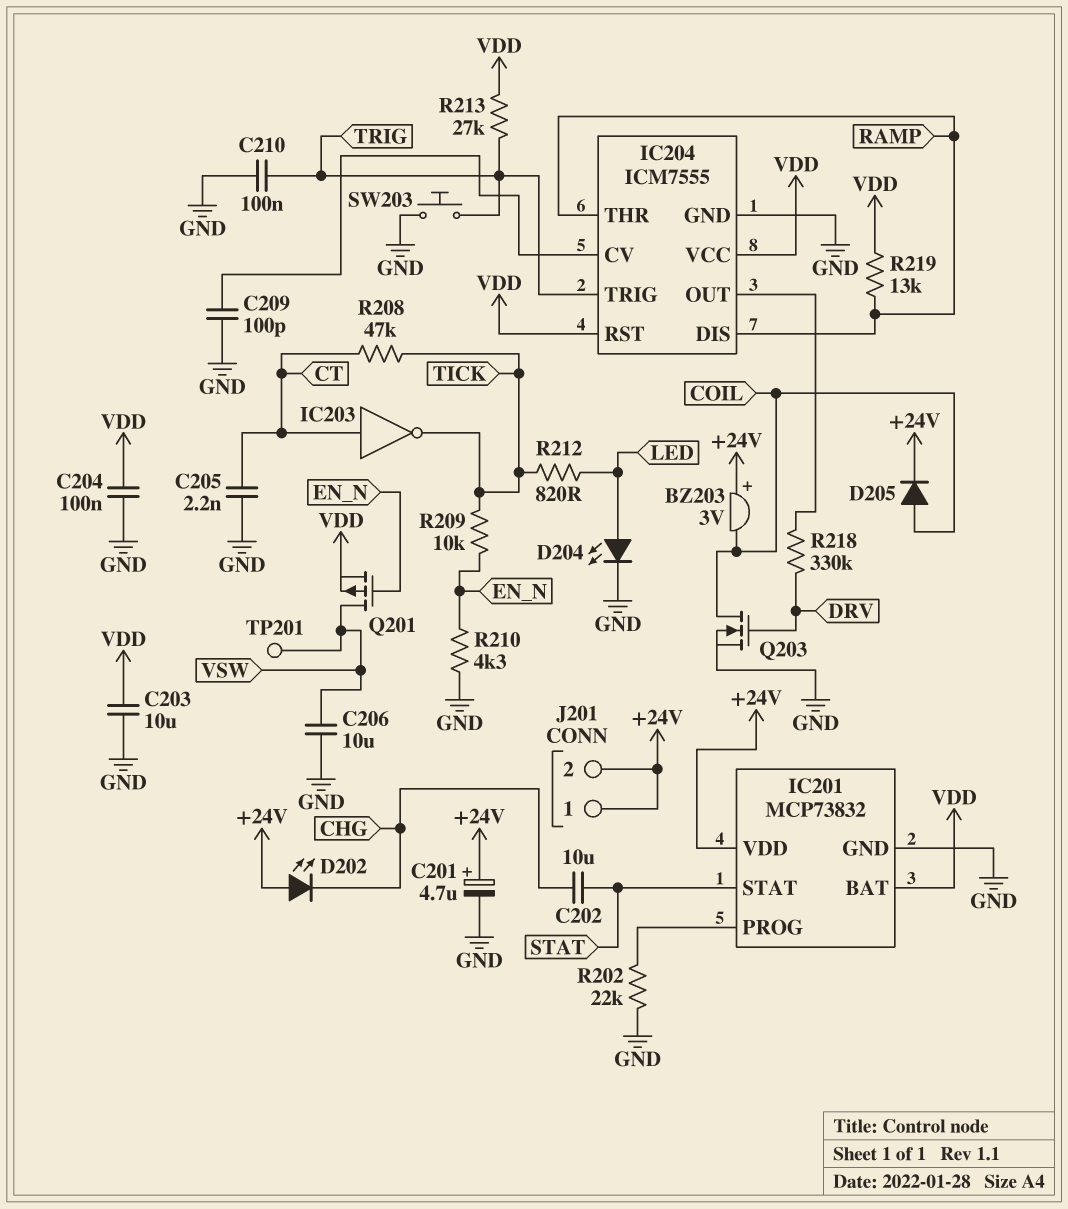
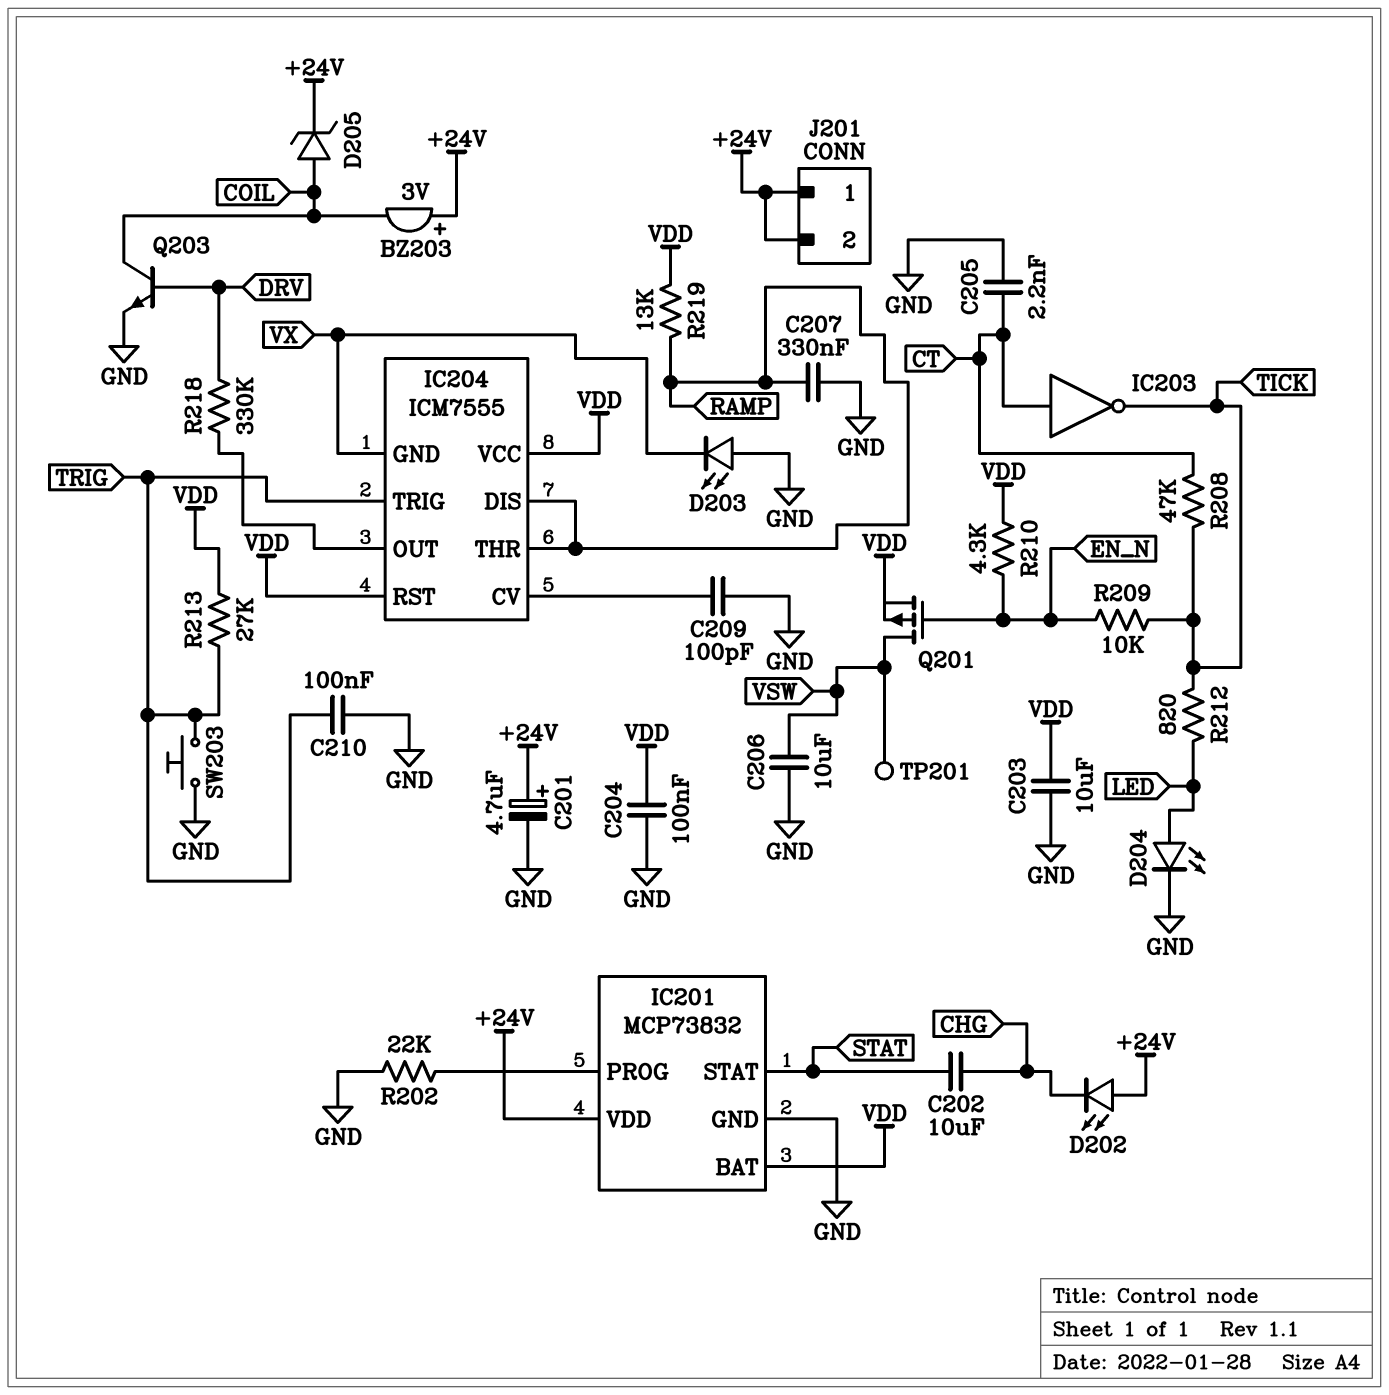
C207: none -> 330nF (GND, RAMP)
D203: none -> LED (A GND, K VX)
D205: diode (A COIL, K +24V) -> zener (A COIL, K +24V)
IC204 pin GND: GND -> VX
Q203: NMOS (G DRV, D COIL, S GND) -> NPN (B DRV, C COIL, E GND)
R210: 4.3k (EN_N, GND) -> 4.3k (EN_N, VDD)

